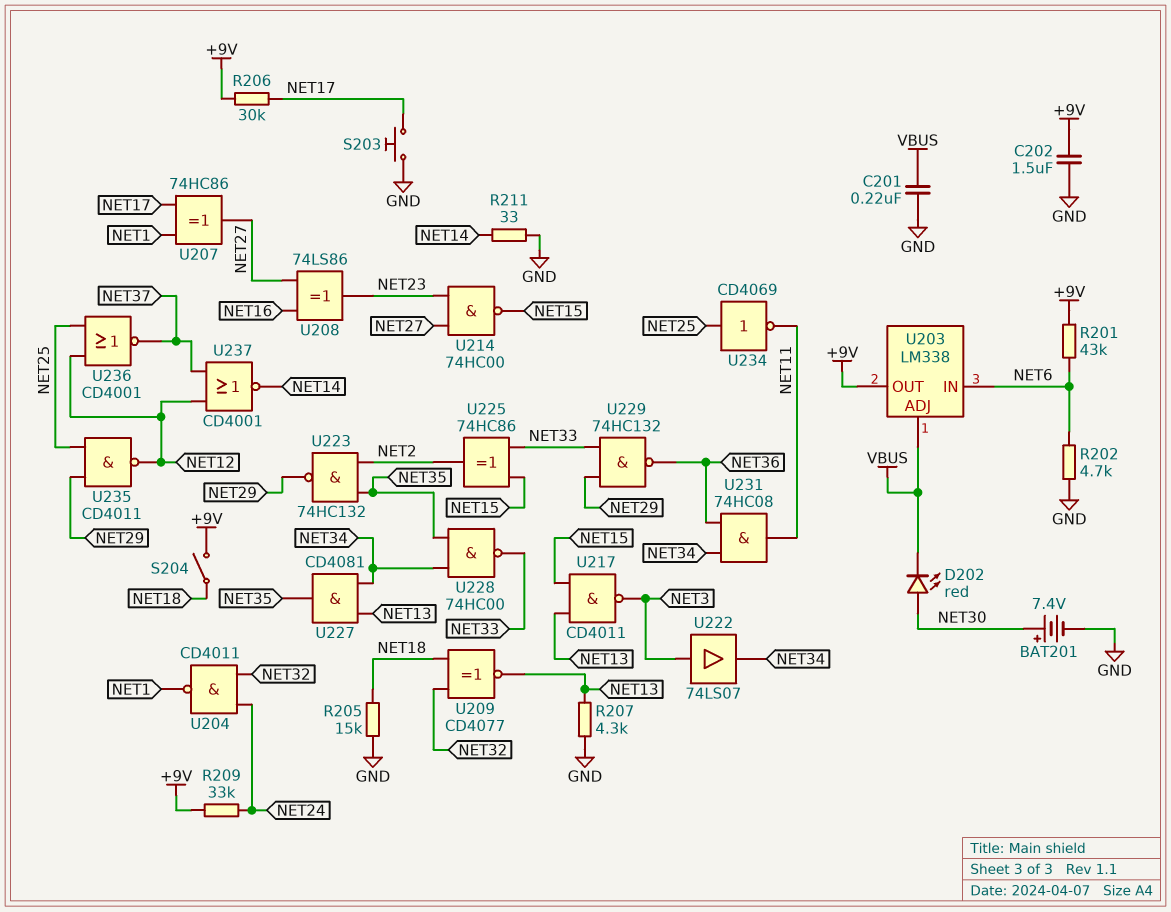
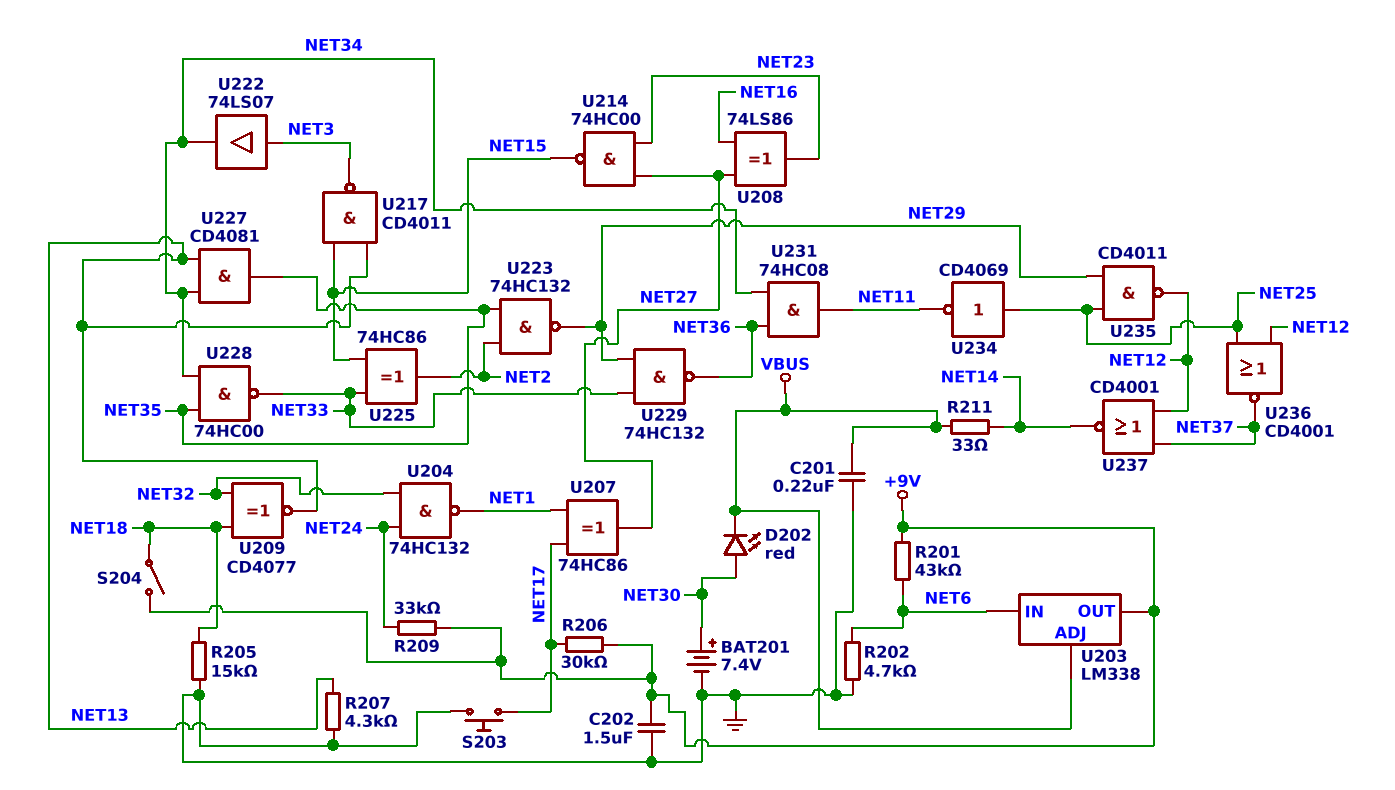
R211: 33 (GND, NET14) -> 33 (NET14, VBUS)
U204: NAND CD4011 (in NET24, in NET32, out NET1) -> NAND 74HC132 (in NET24, in NET32, out NET1)

